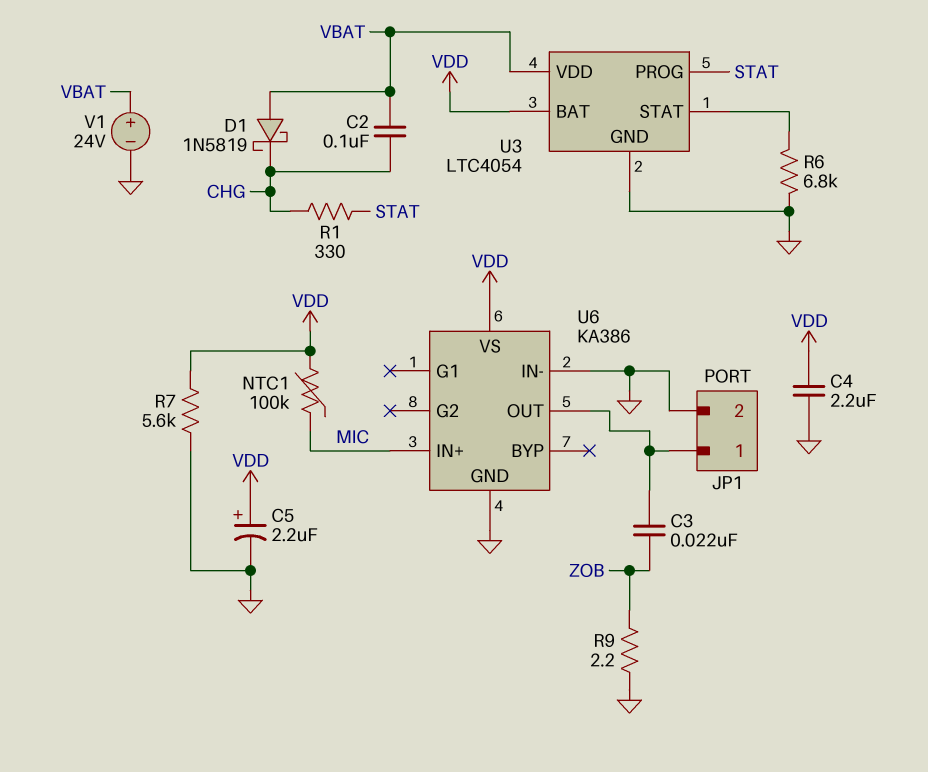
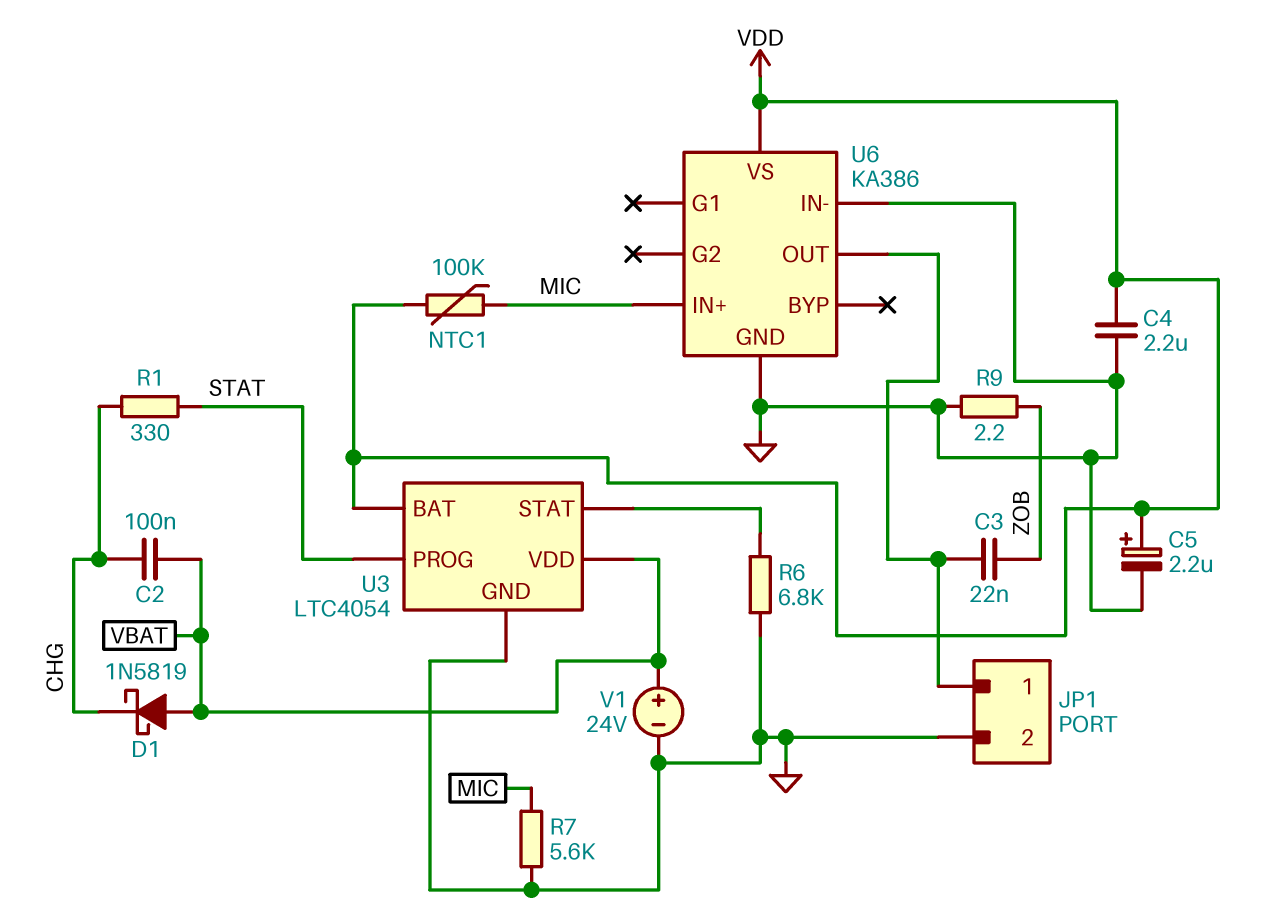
R7: 5.6k (GND, VDD) -> 5.6k (GND, MIC)

